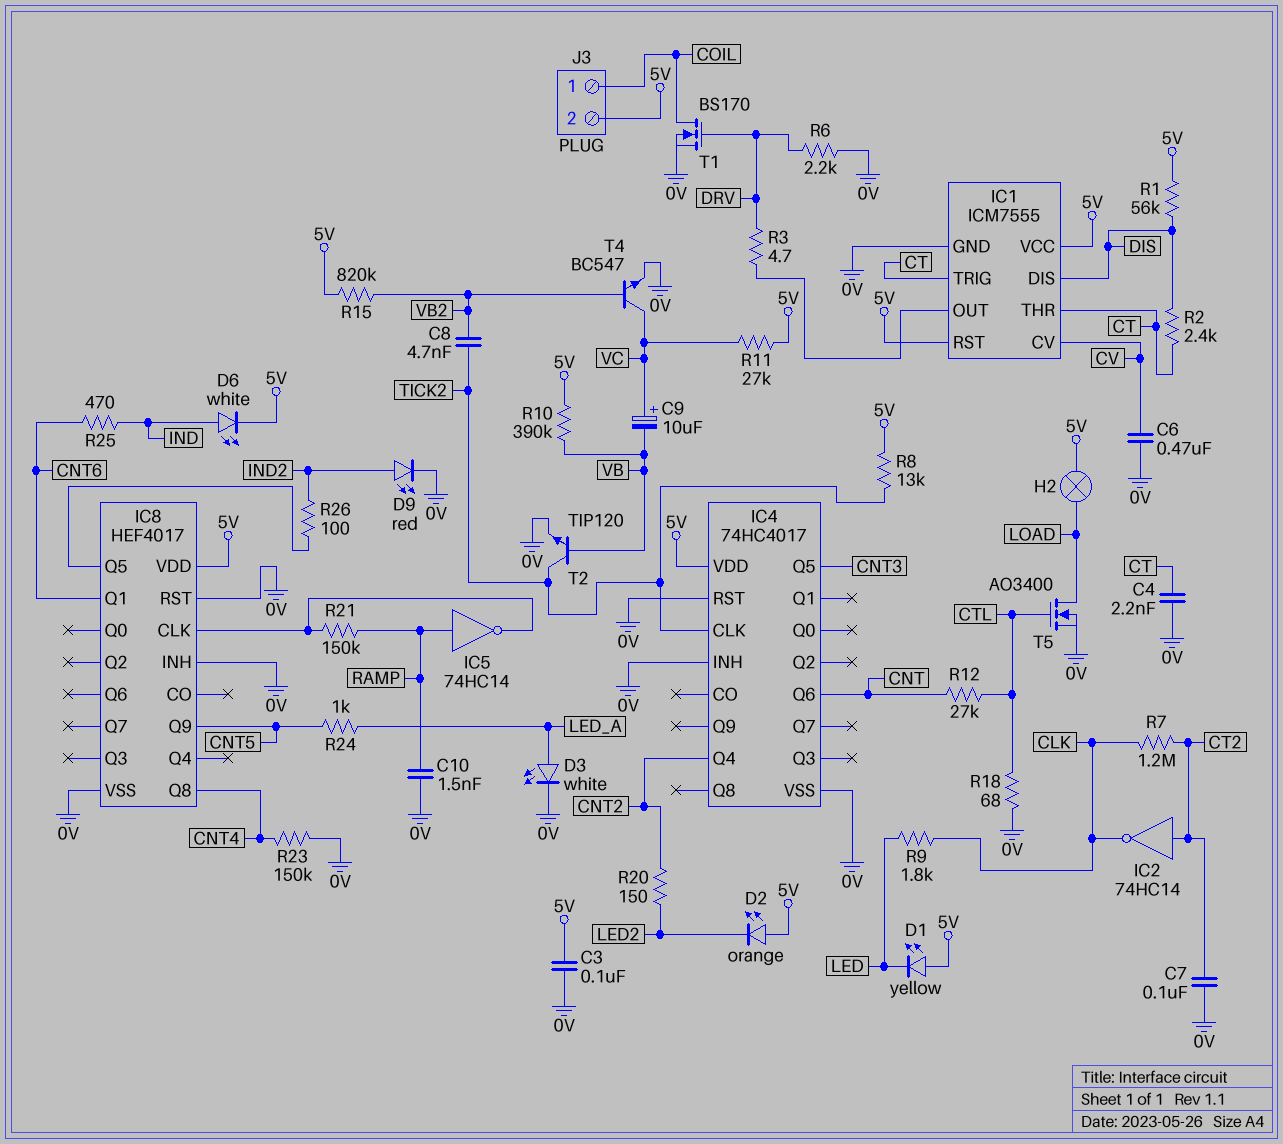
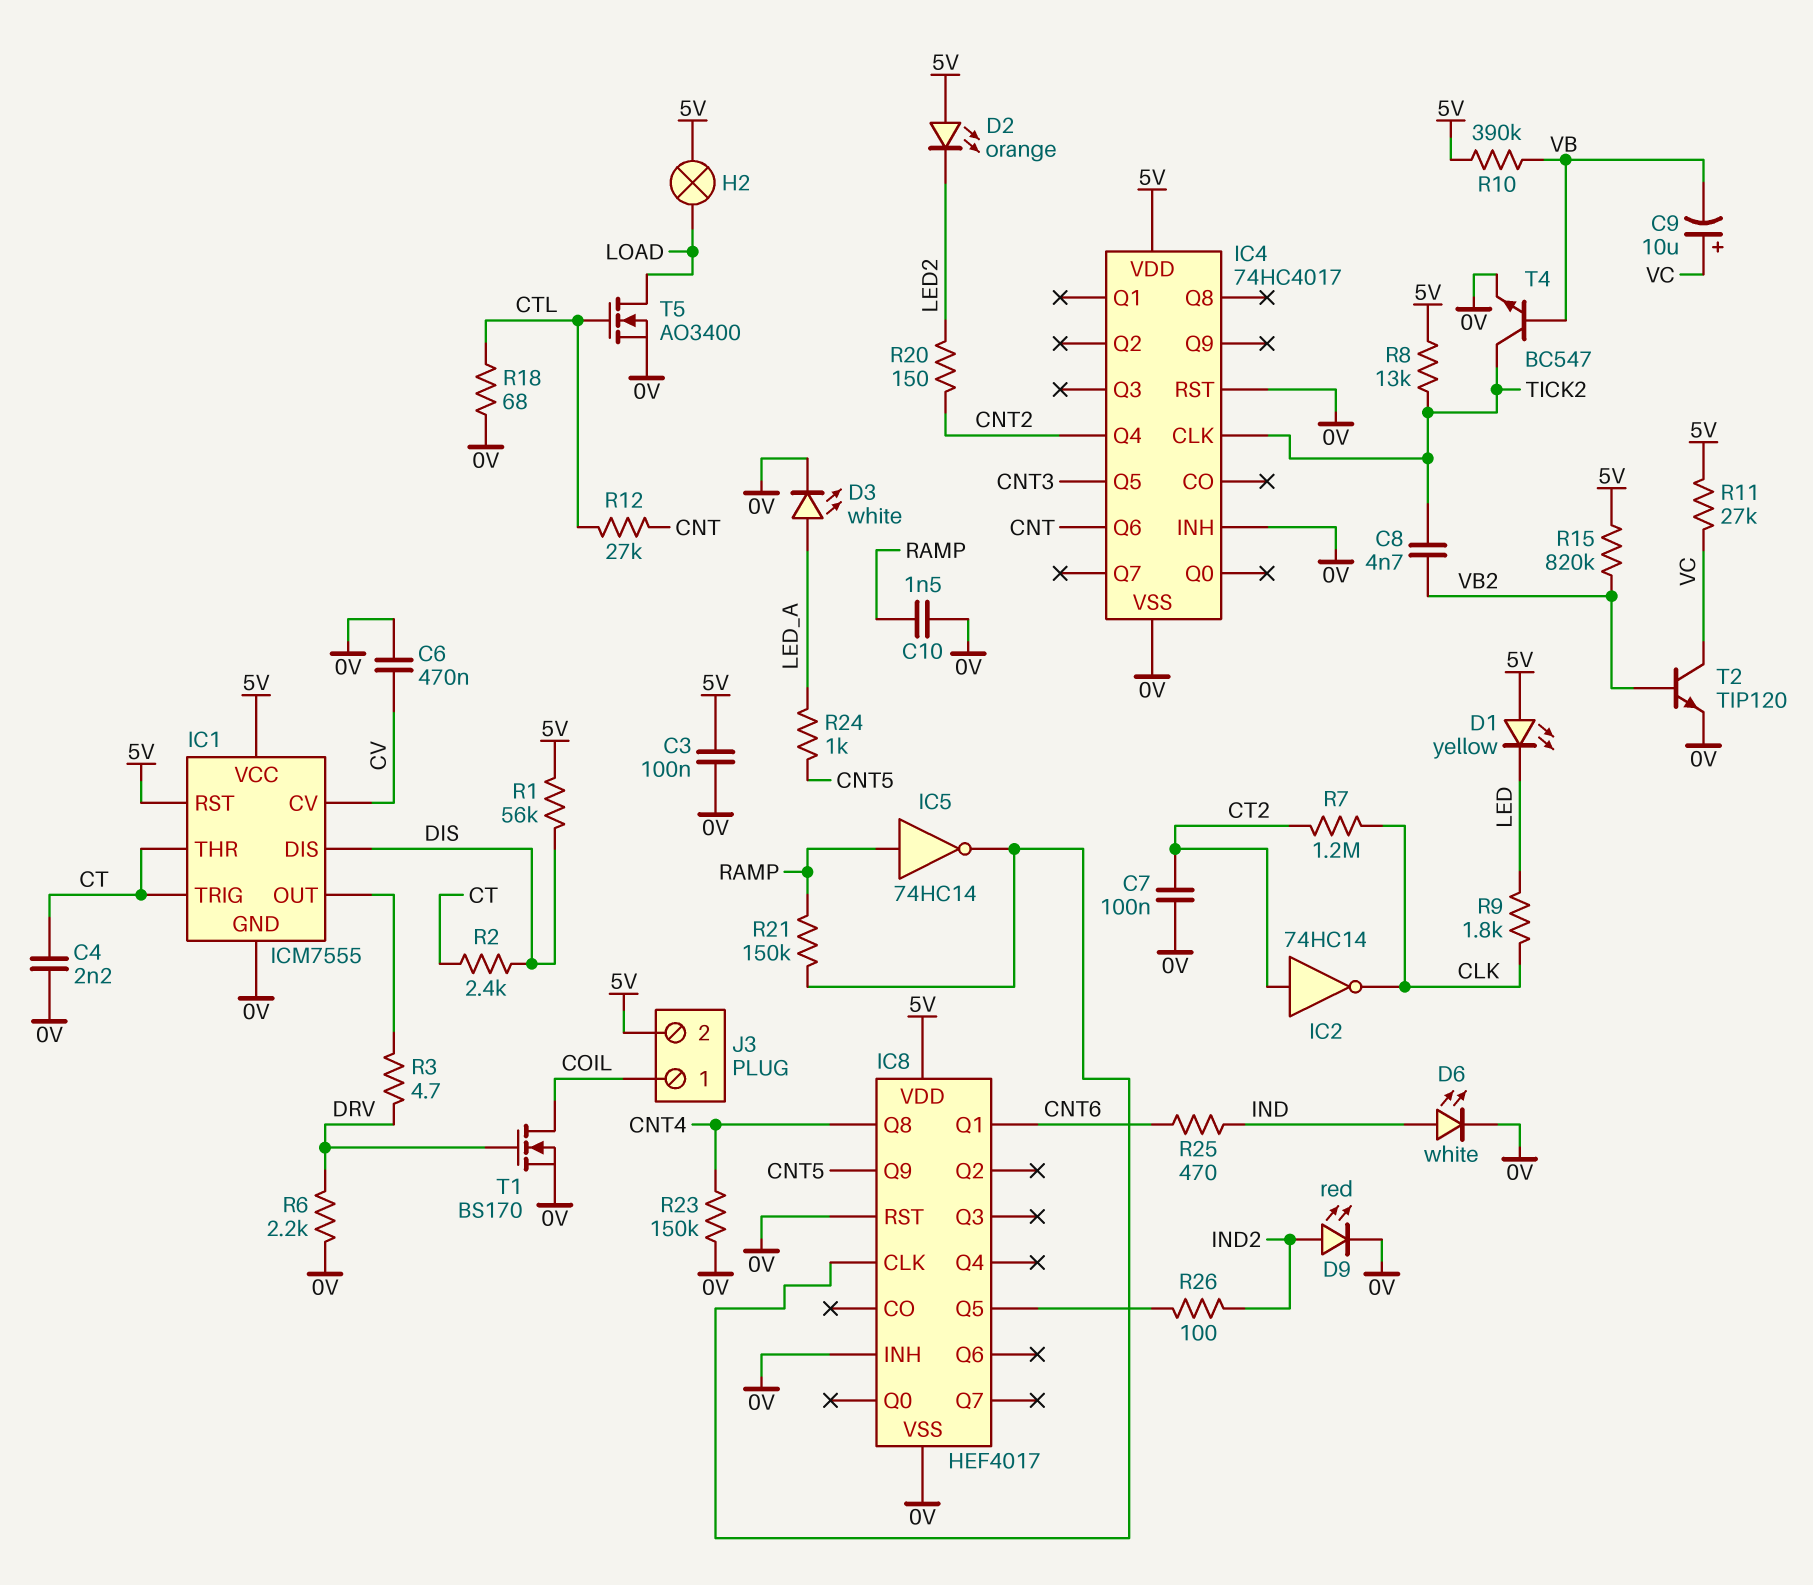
D6: LED white (A IND, K 5V) -> LED white (A IND, K 0V)
T2: NPN TIP120 (B VB, C TICK2, E 0V) -> NPN TIP120 (B VB2, C VC, E 0V)
T4: NPN BC547 (B VB2, C VC, E 0V) -> NPN BC547 (B VB, C TICK2, E 0V)

